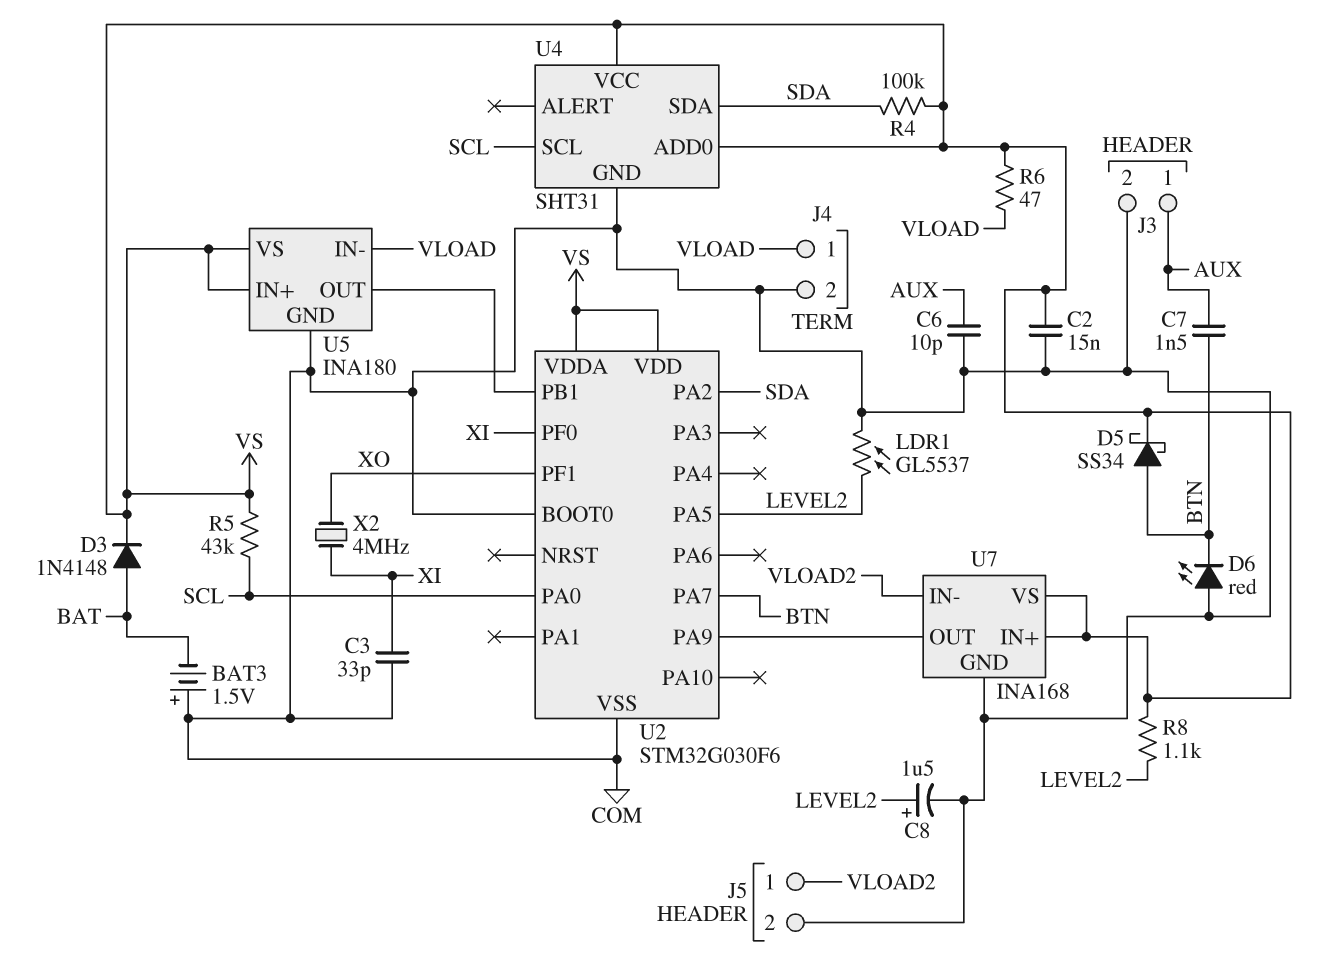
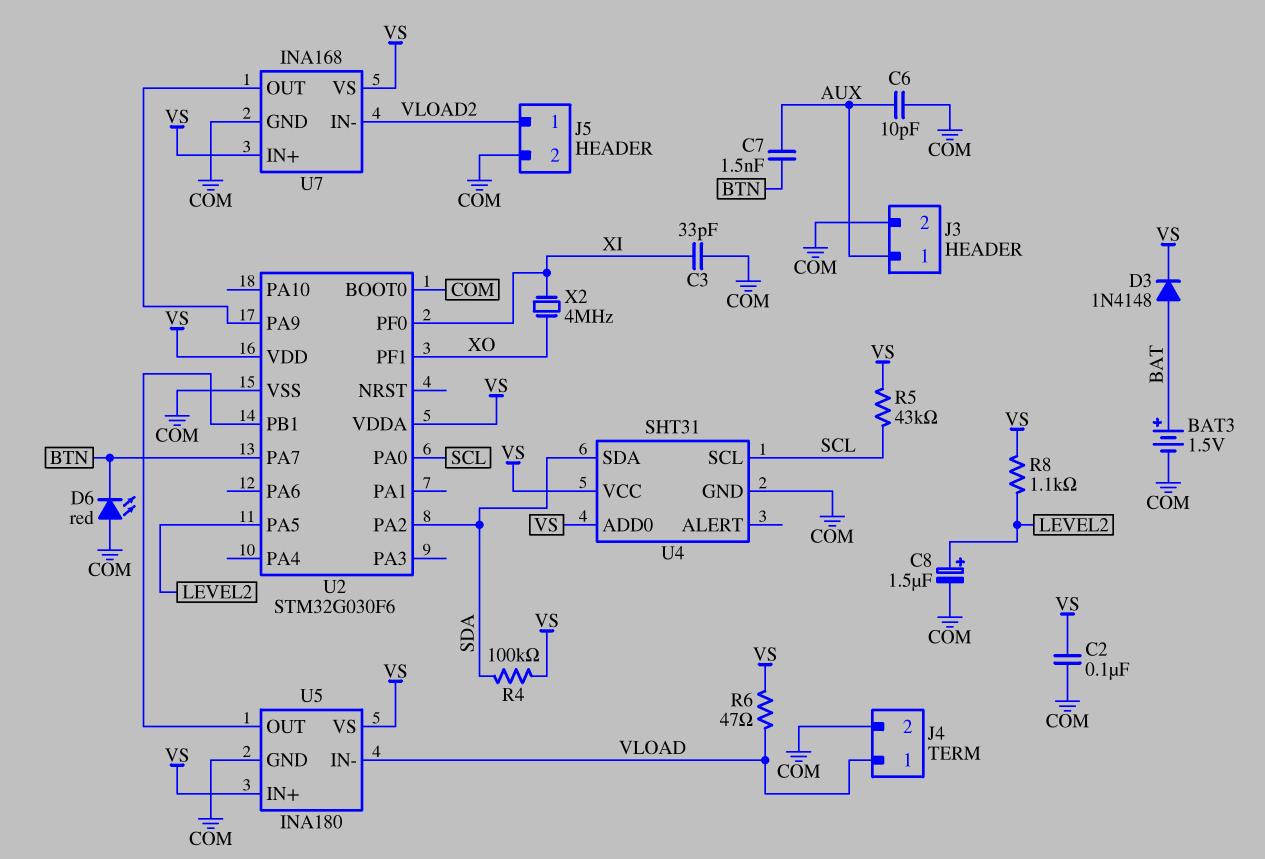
BAT3: 1.5V (plus COM, minus BAT) -> 1.5V (plus BAT, minus COM)
C2: 15nF (COM, VS) -> 100nF (COM, VS)
D5: schottky SS34 (A BTN, K VS) -> none
LDR1: GL5537 (COM, LEVEL2) -> none

